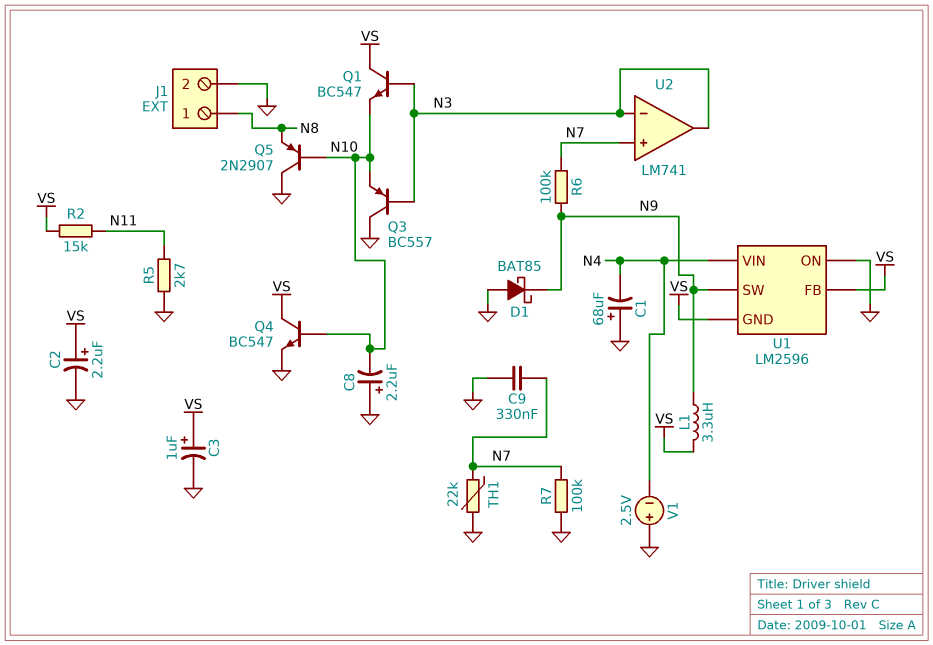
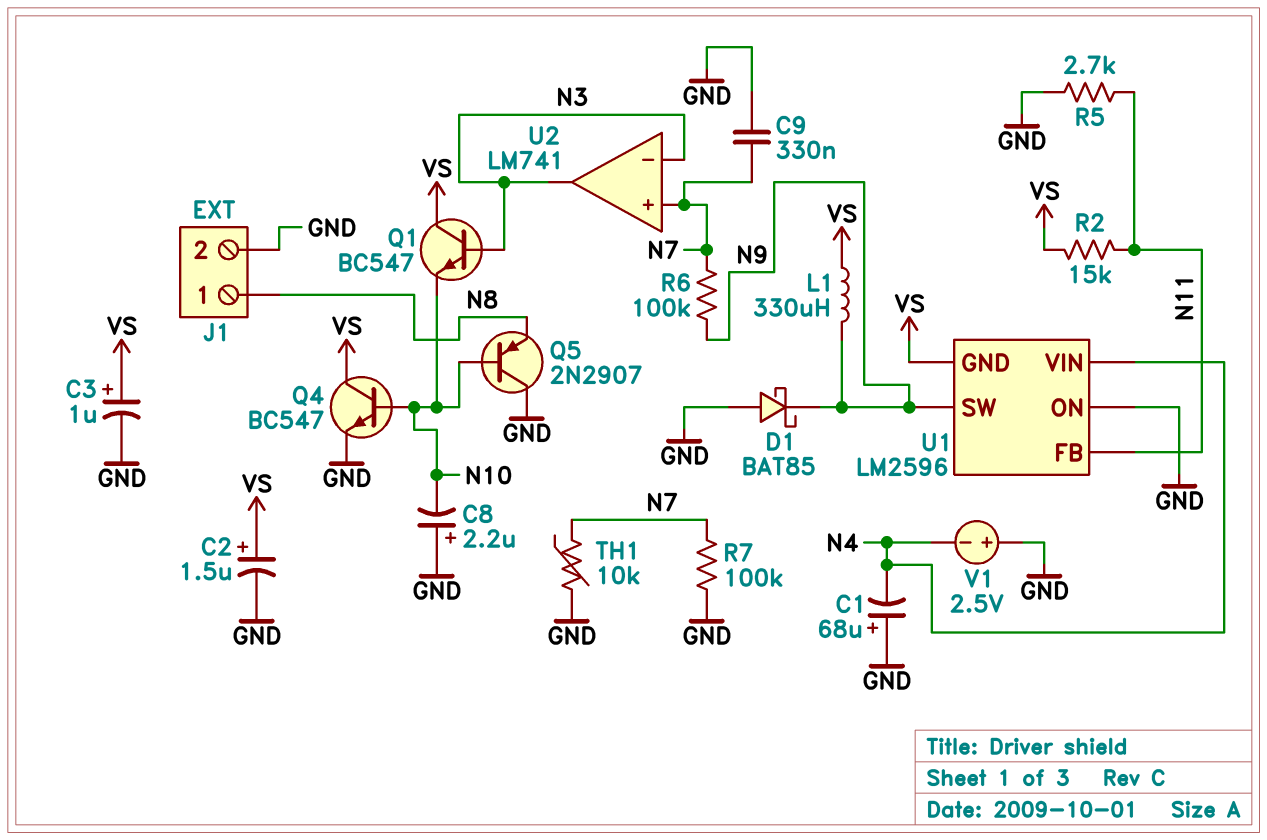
C2: 2.2uF (plus VS, minus GND) -> 1.5uF (plus VS, minus GND)
L1: 3.3uH (N9, VS) -> 330uH (N9, VS)
Q3: PNP BC557 (B N3, C GND, E N10) -> none
TH1: 22k (GND, N7) -> 10k (GND, N7)
U1 pin FB: VS -> N11

